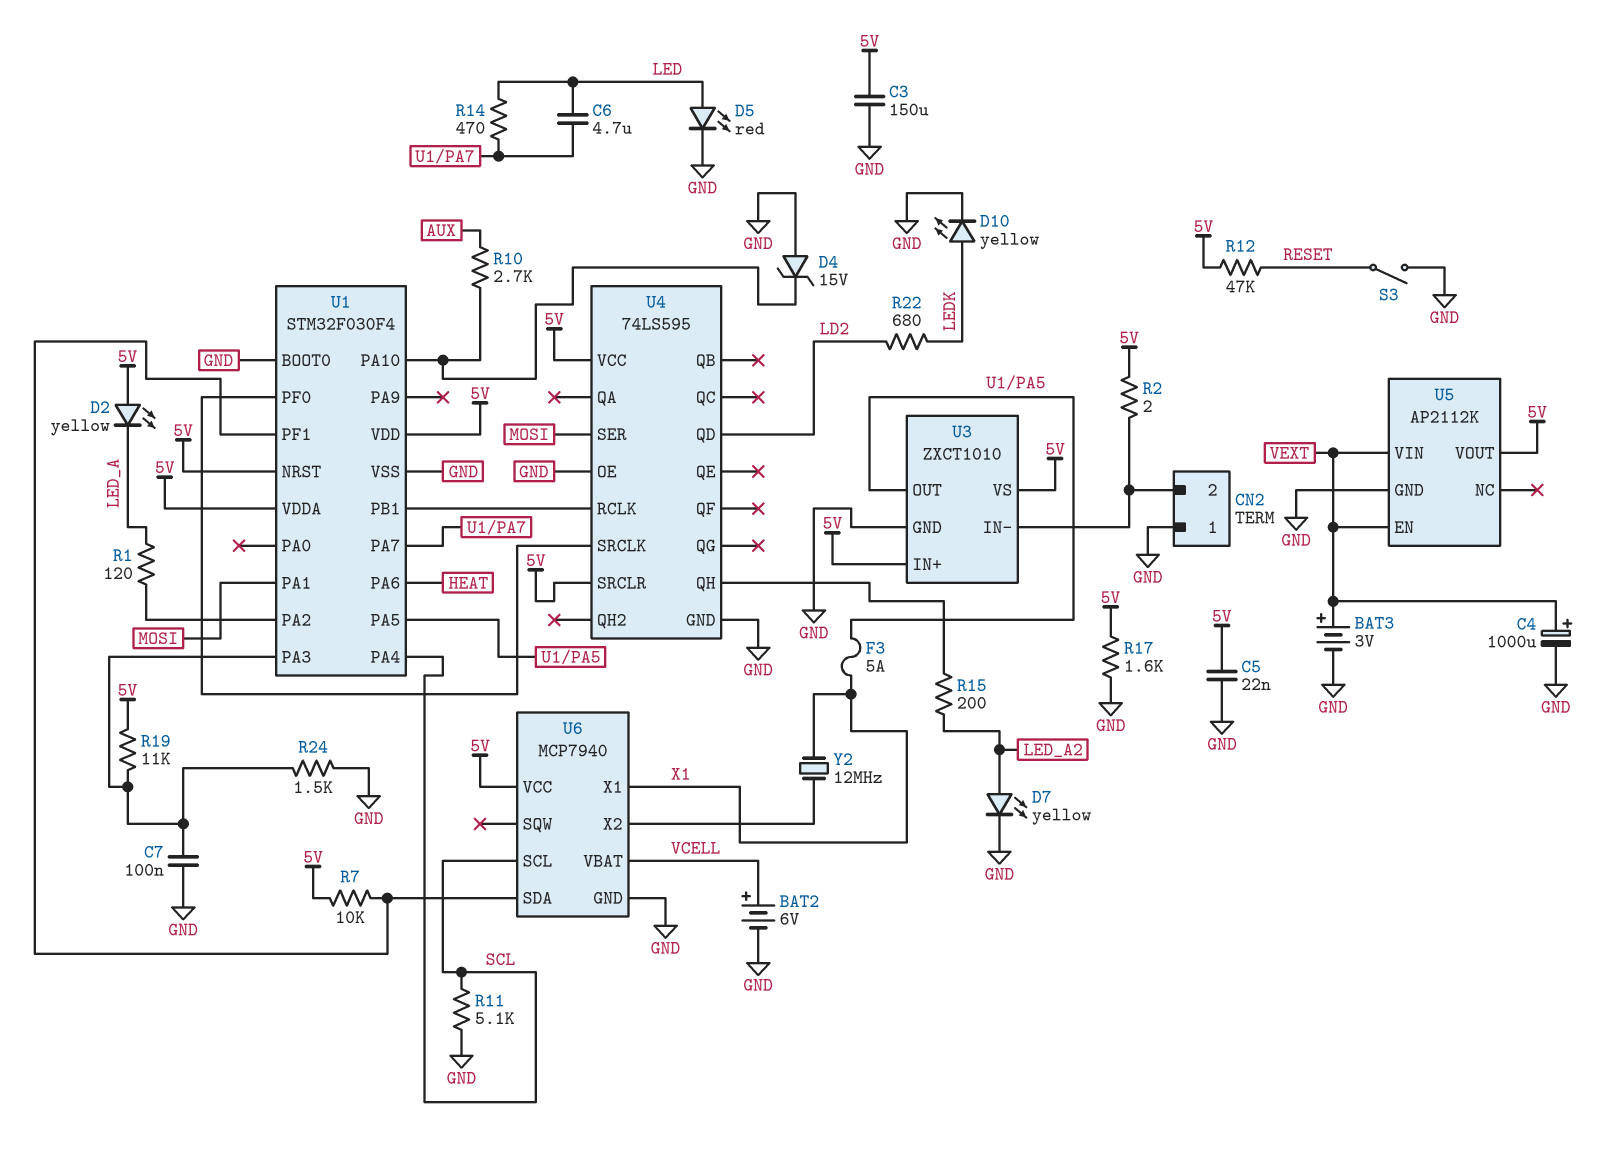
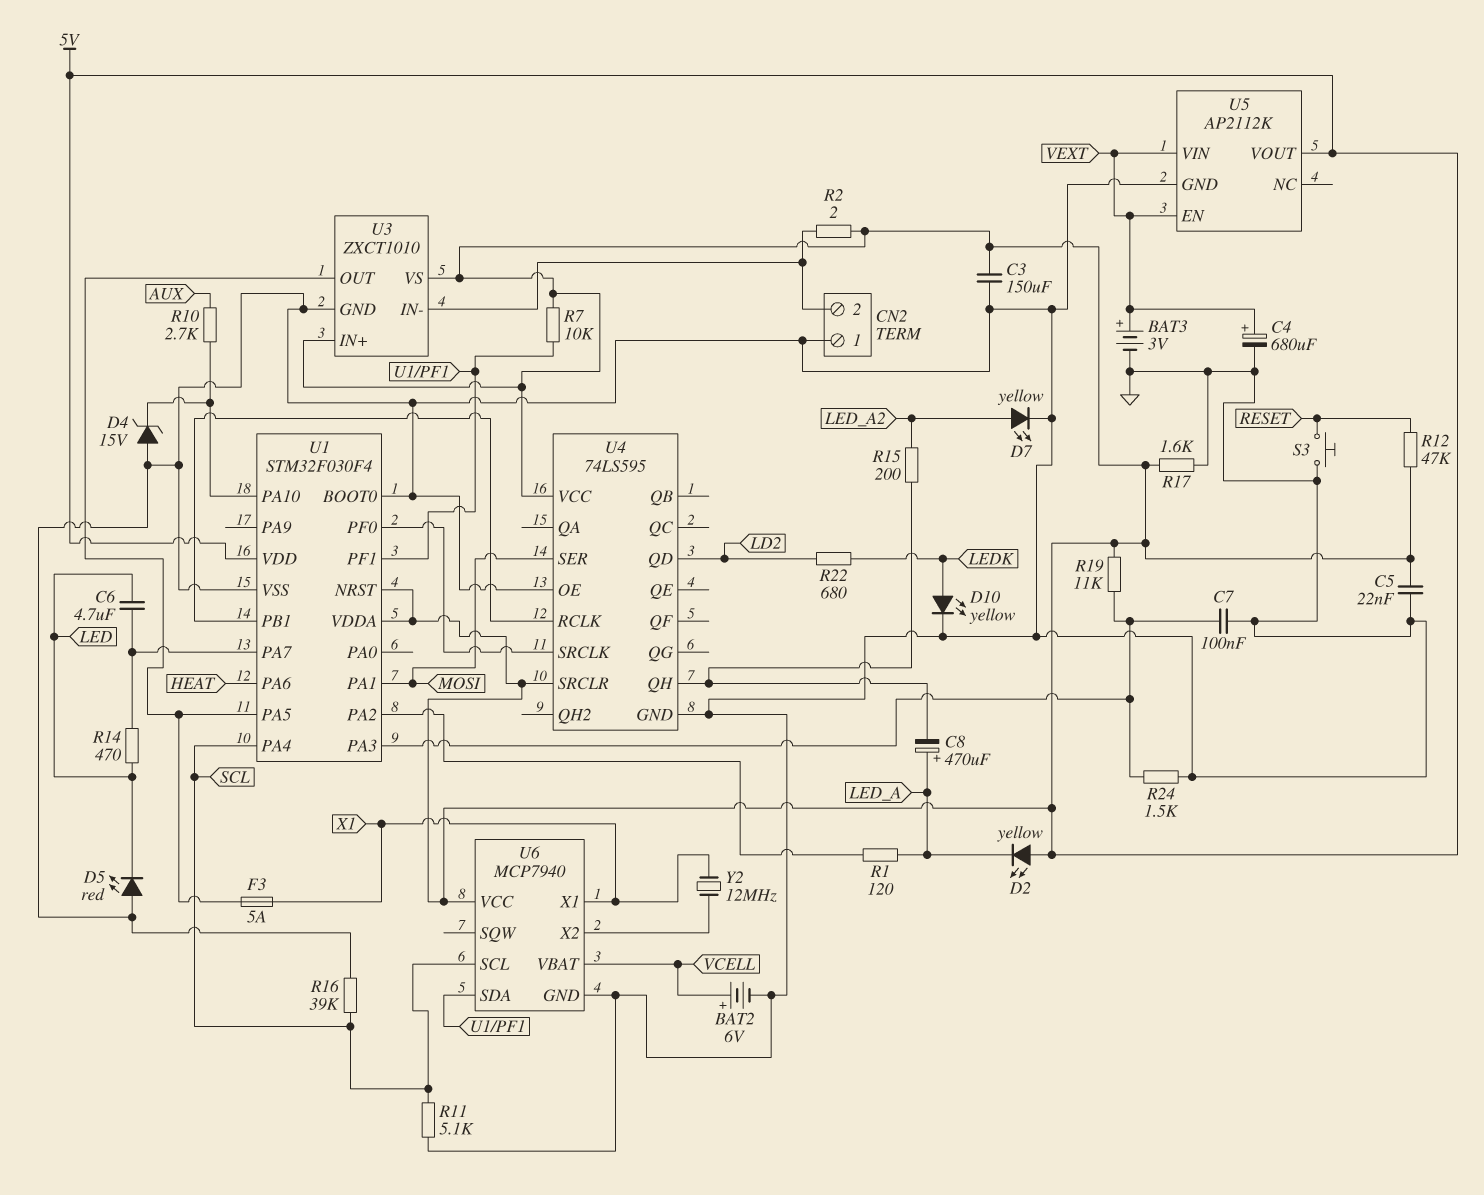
C4: 1000uF (plus VEXT, minus GND) -> 680uF (plus VEXT, minus GND)
C8: none -> 470uF (plus LED_A, minus U4/QH)
D5: LED red (A LED, K GND) -> LED red (A GND, K LED)
R16: none -> 39k (GND, SCL)
S3: switch (GND, RESET) -> button (GND, RESET)

